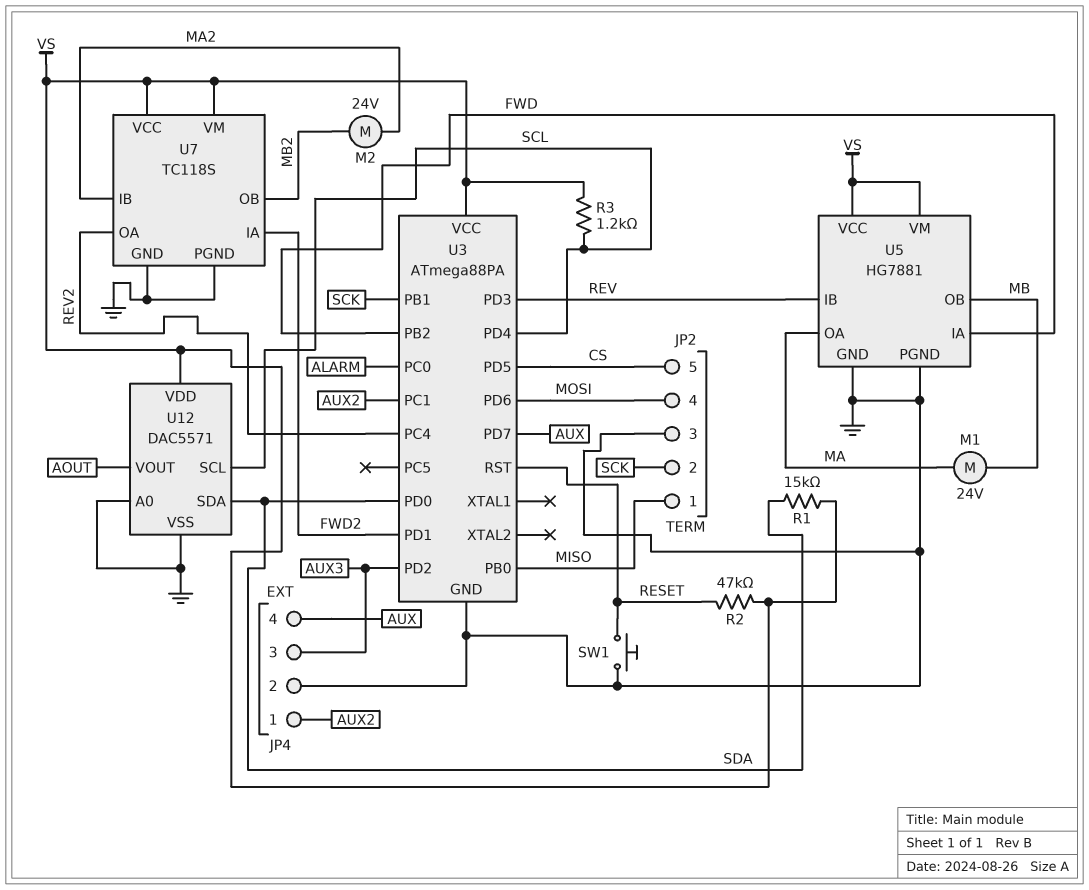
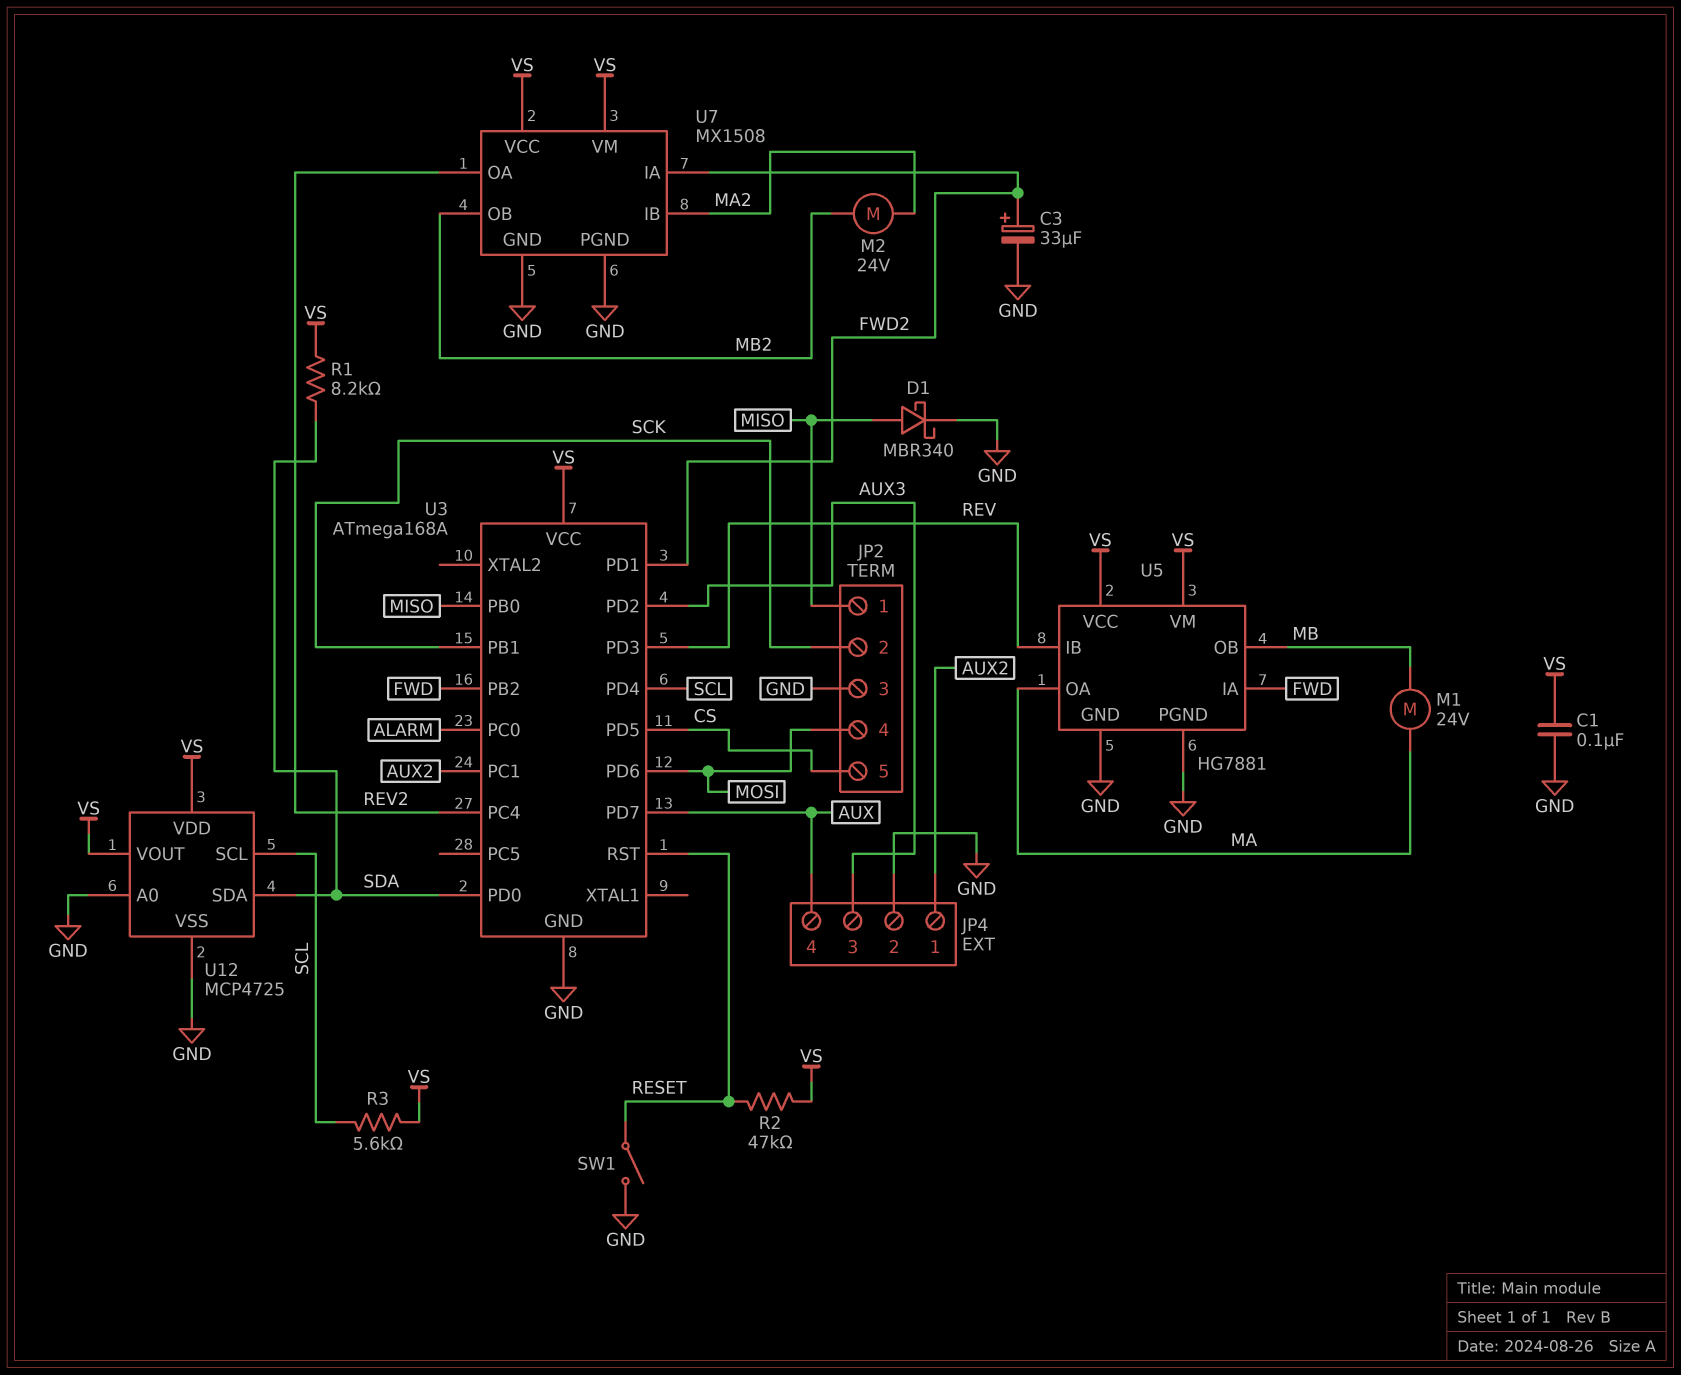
C1: none -> 100nF (GND, VS)
C3: none -> 33uF (plus FWD2, minus GND)
D1: none -> schottky MBR340 (A MISO, K GND)
R1: 15k (SDA, VS) -> 8.2k (SDA, VS)
R3: 1.2k (SCL, VS) -> 5.6k (SCL, VS)
SW1: button (GND, RESET) -> switch (GND, RESET)
U3: ATmega88PA -> ATmega168A
U7: TC118S -> MX1508
U12: DAC5571 -> MCP4725
U12 pin VOUT: AOUT -> VS

